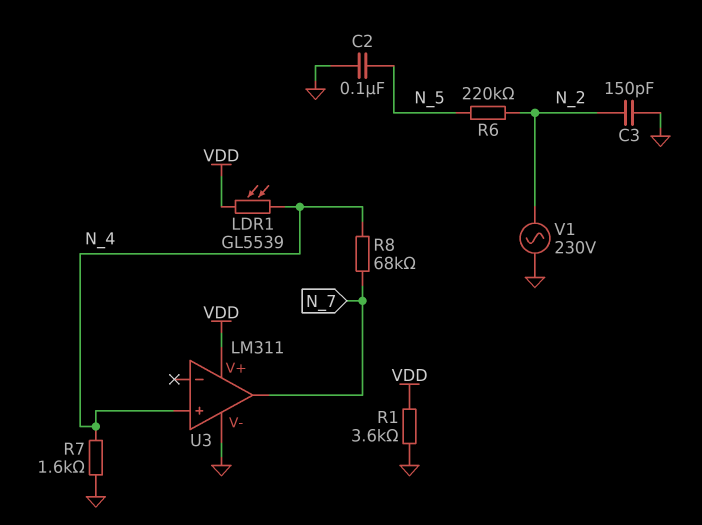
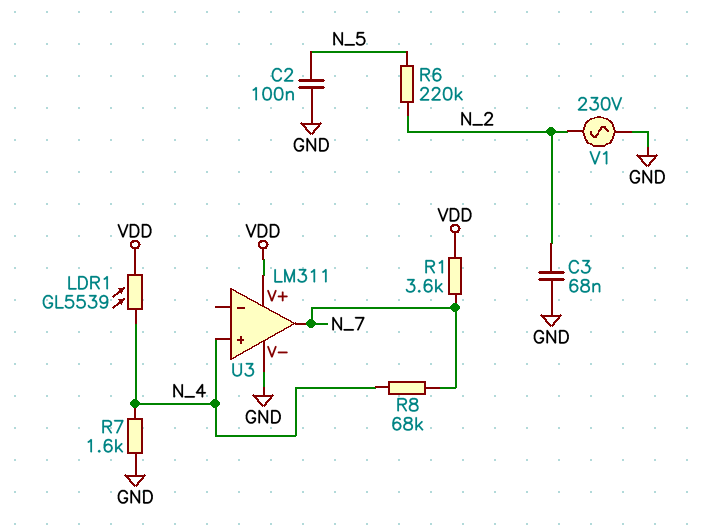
C3: 150pF (GND, N_2) -> 68nF (GND, N_2)
R1: 3.6k (GND, VDD) -> 3.6k (N_7, VDD)

